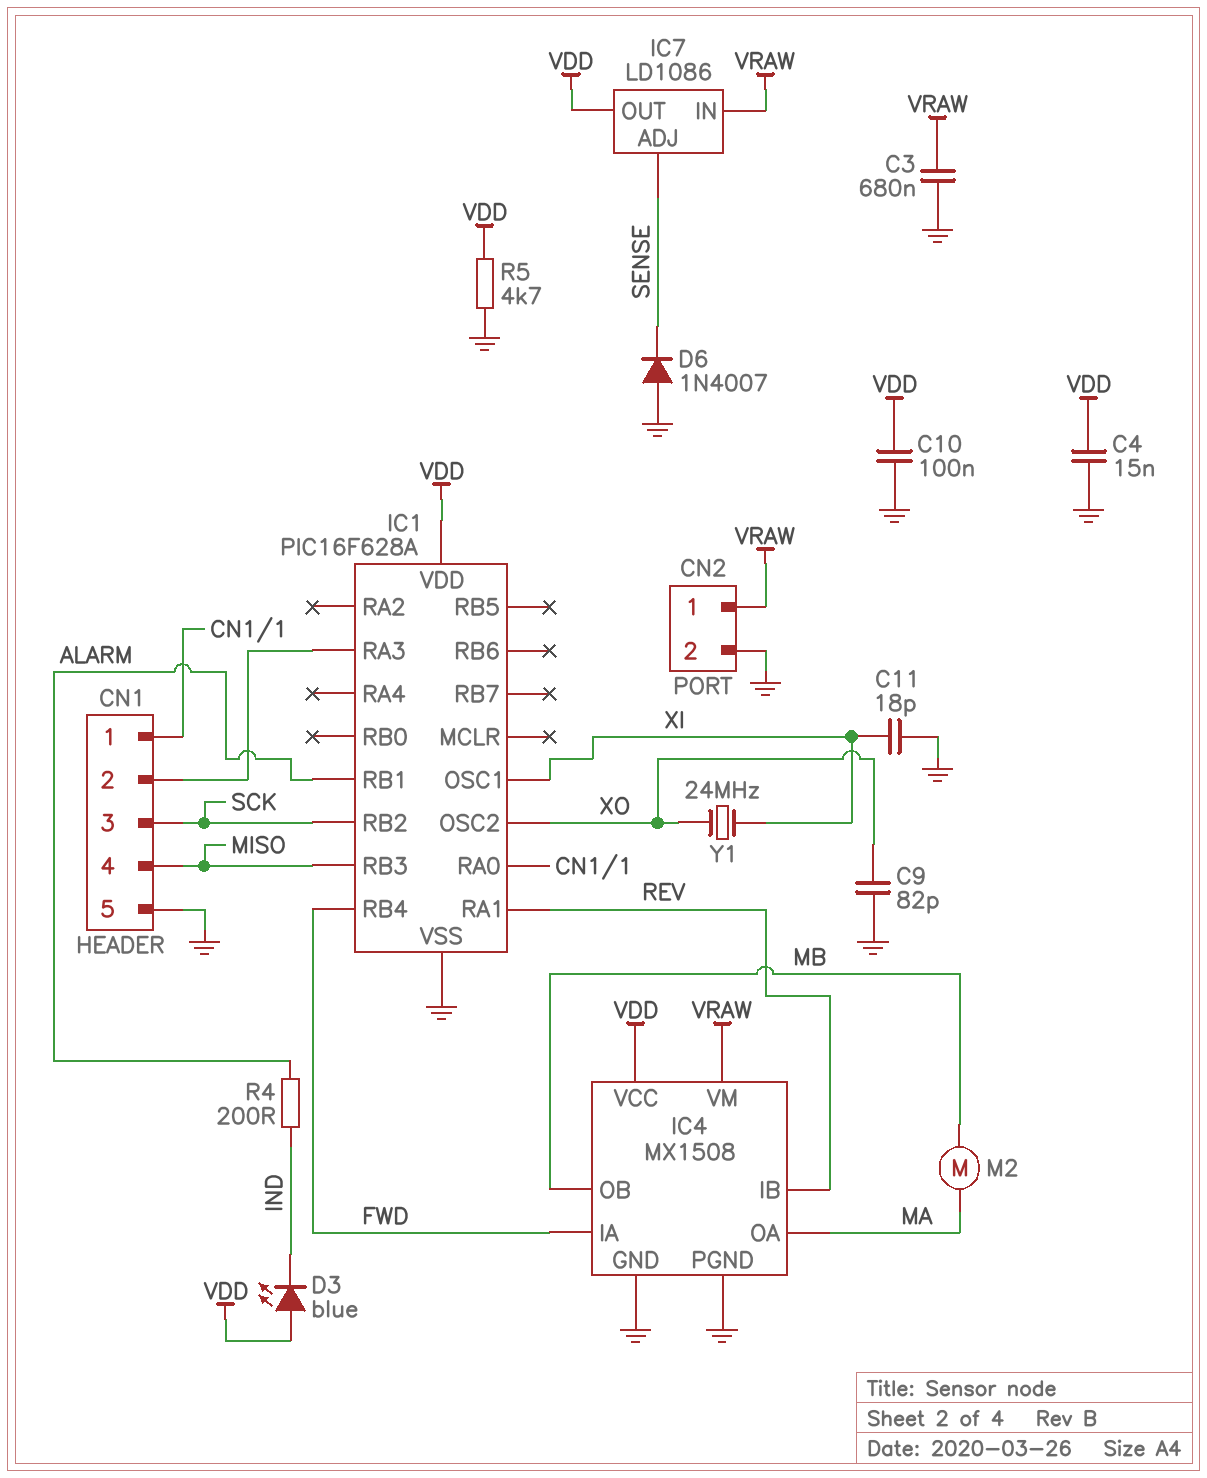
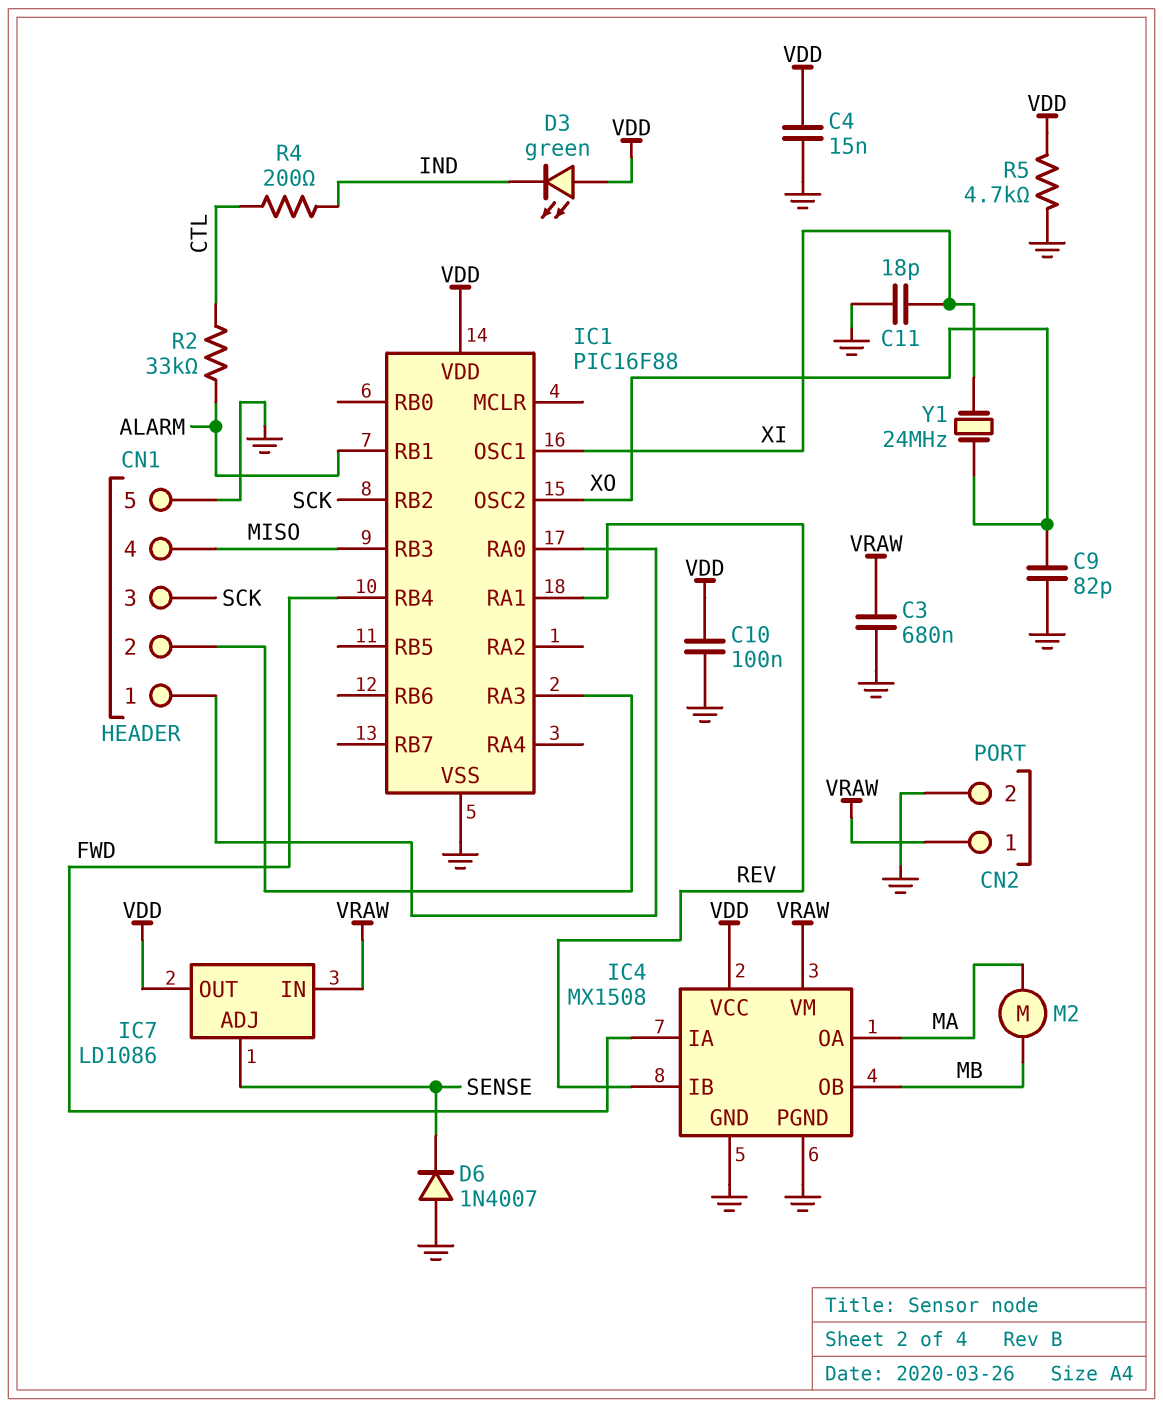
D3: LED blue (A VDD, K IND) -> LED green (A VDD, K IND)
IC1: PIC16F628A -> PIC16F88
R2: none -> 33k (ALARM, CTL)
R4: 200 (ALARM, IND) -> 200 (CTL, IND)

